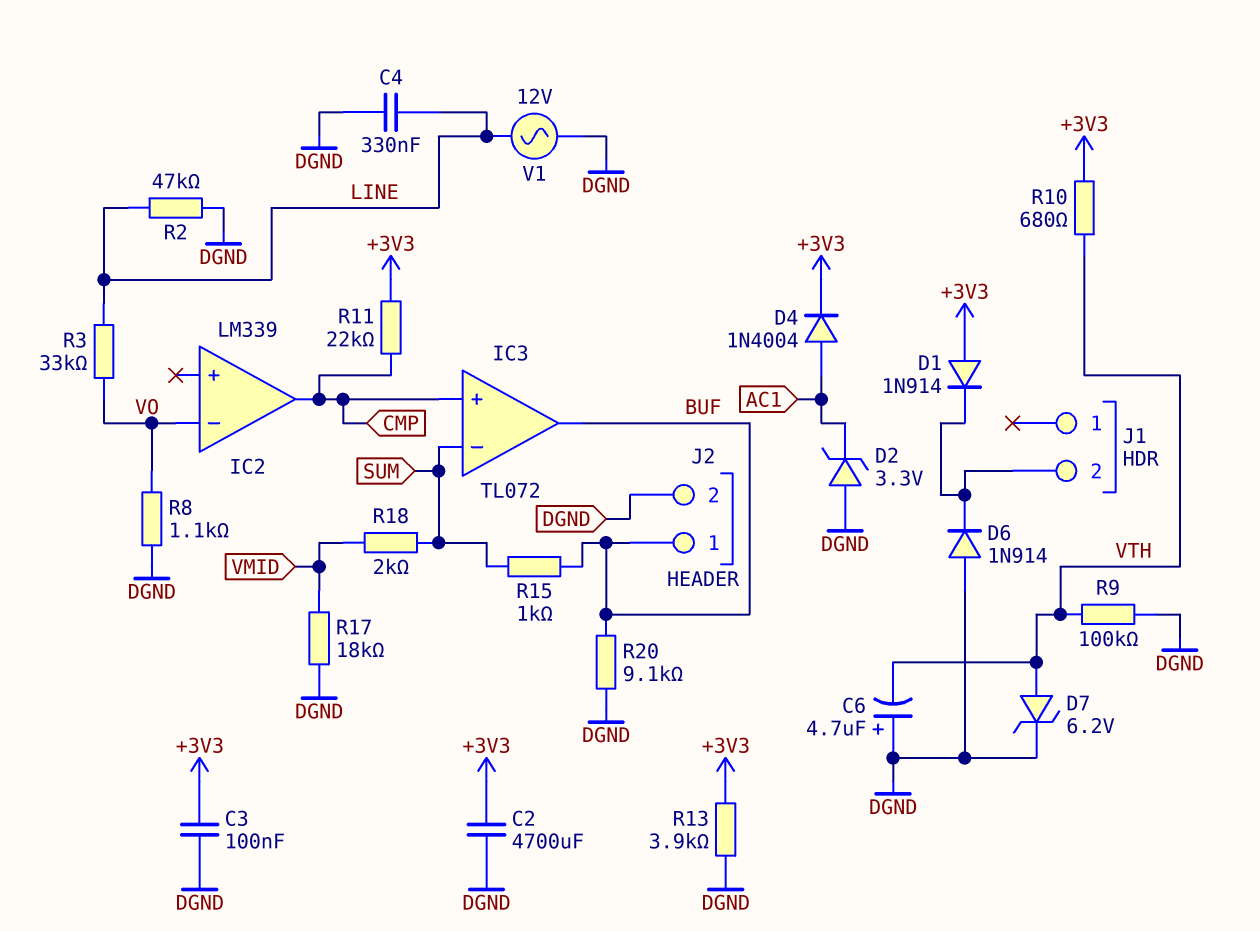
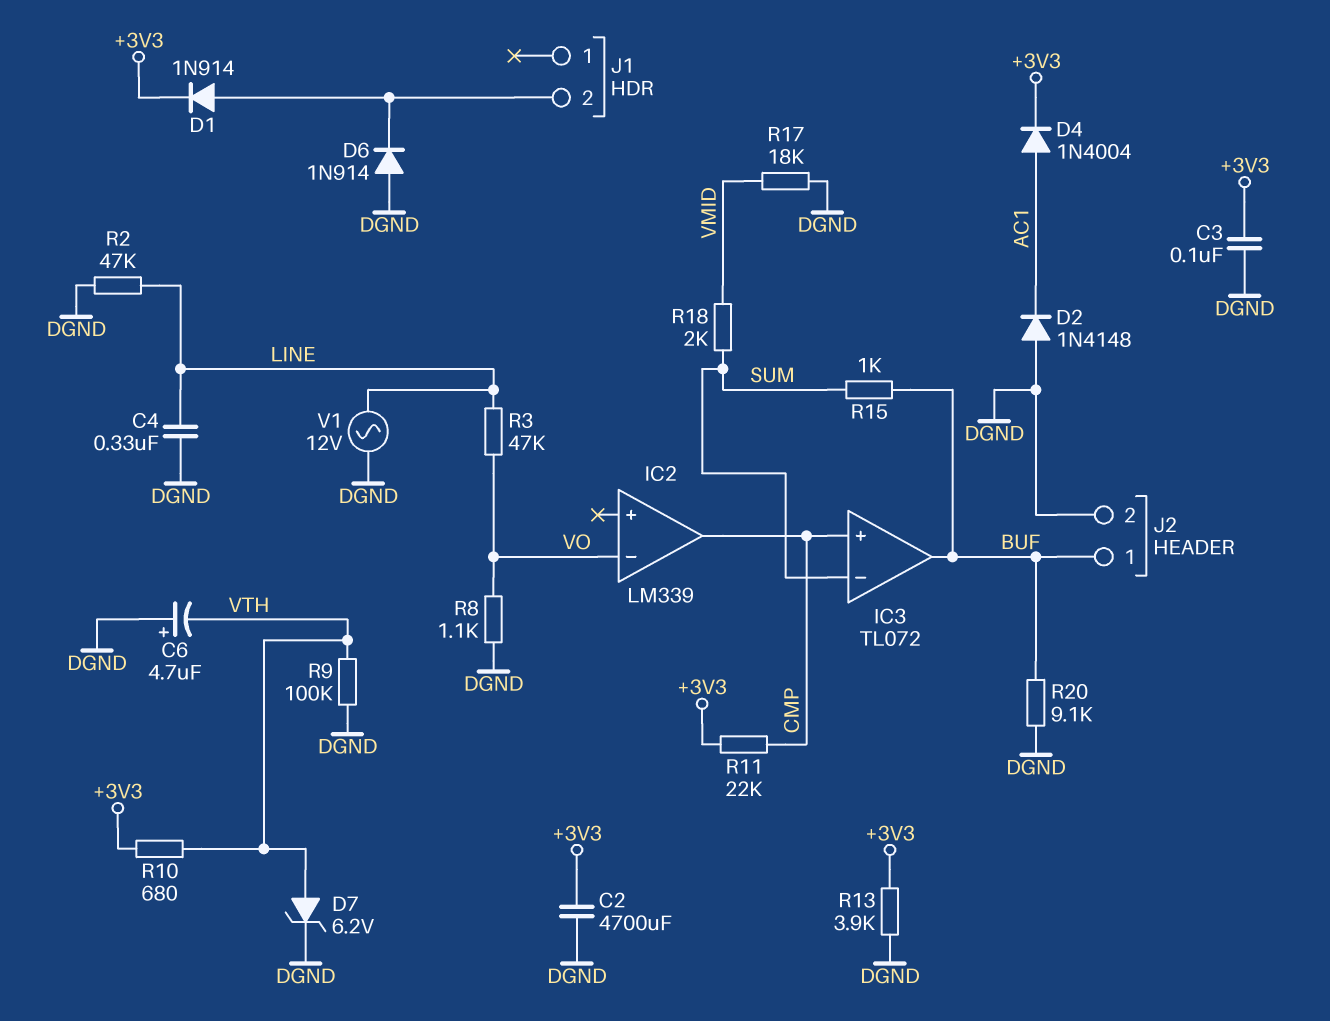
D1: diode 1N914 (A +3V3, K J1/2) -> diode 1N914 (A J1/2, K +3V3)
D2: zener 3.3V (A DGND, K AC1) -> diode 1N4148 (A DGND, K AC1)
R3: 33k (LINE, VO) -> 47k (LINE, VO)

